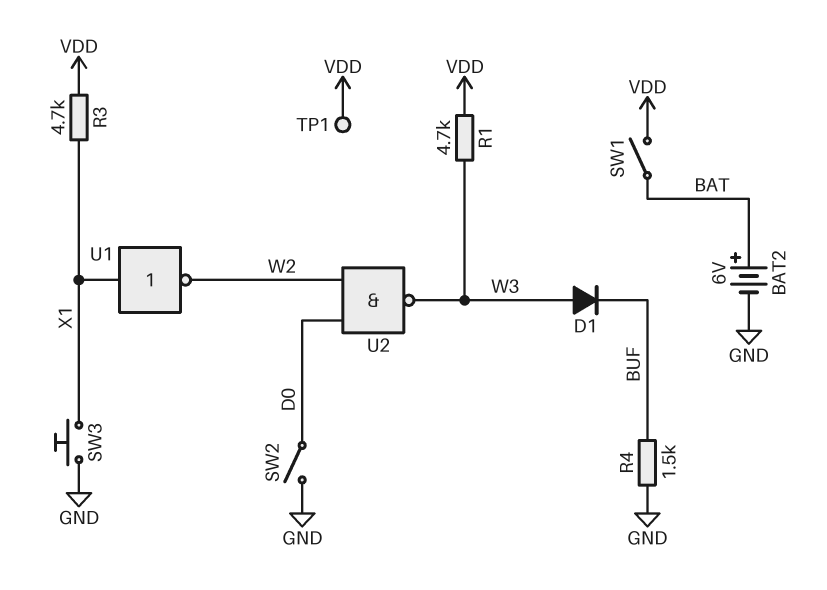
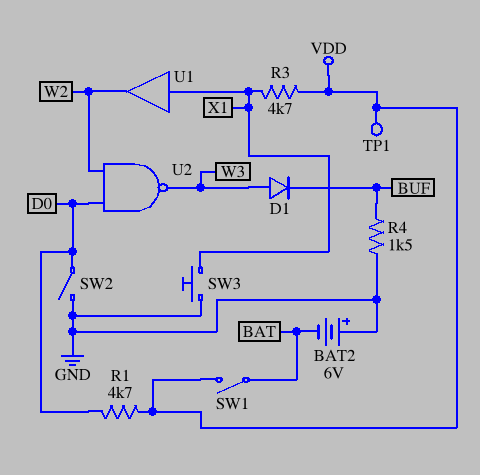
BAT2: 6V (plus BAT, minus GND) -> 6V (plus GND, minus BAT)
R1: 4.7k (VDD, W3) -> 4.7k (D0, VDD)
U1: NOT (in X1, out W2) -> buffer (in X1, out W2)

